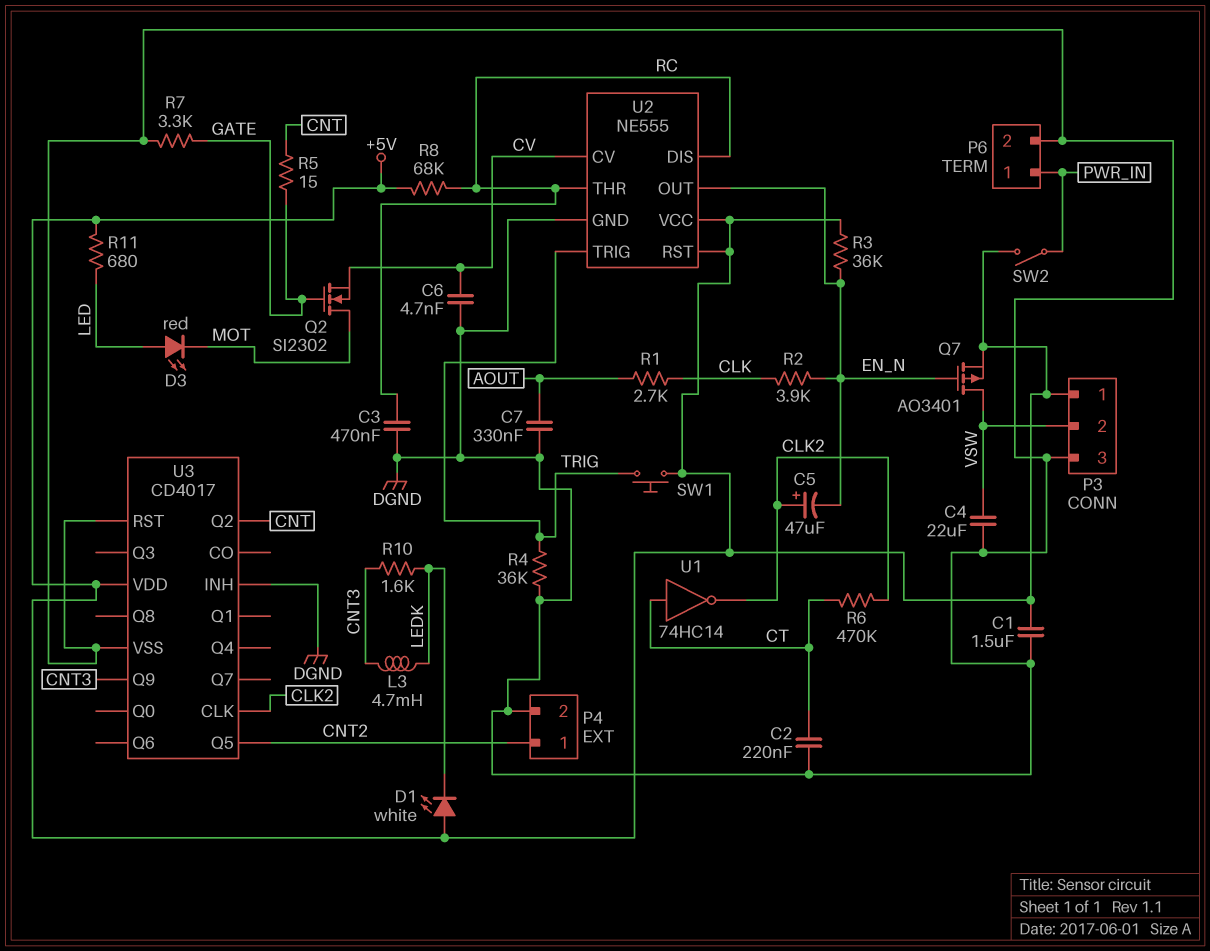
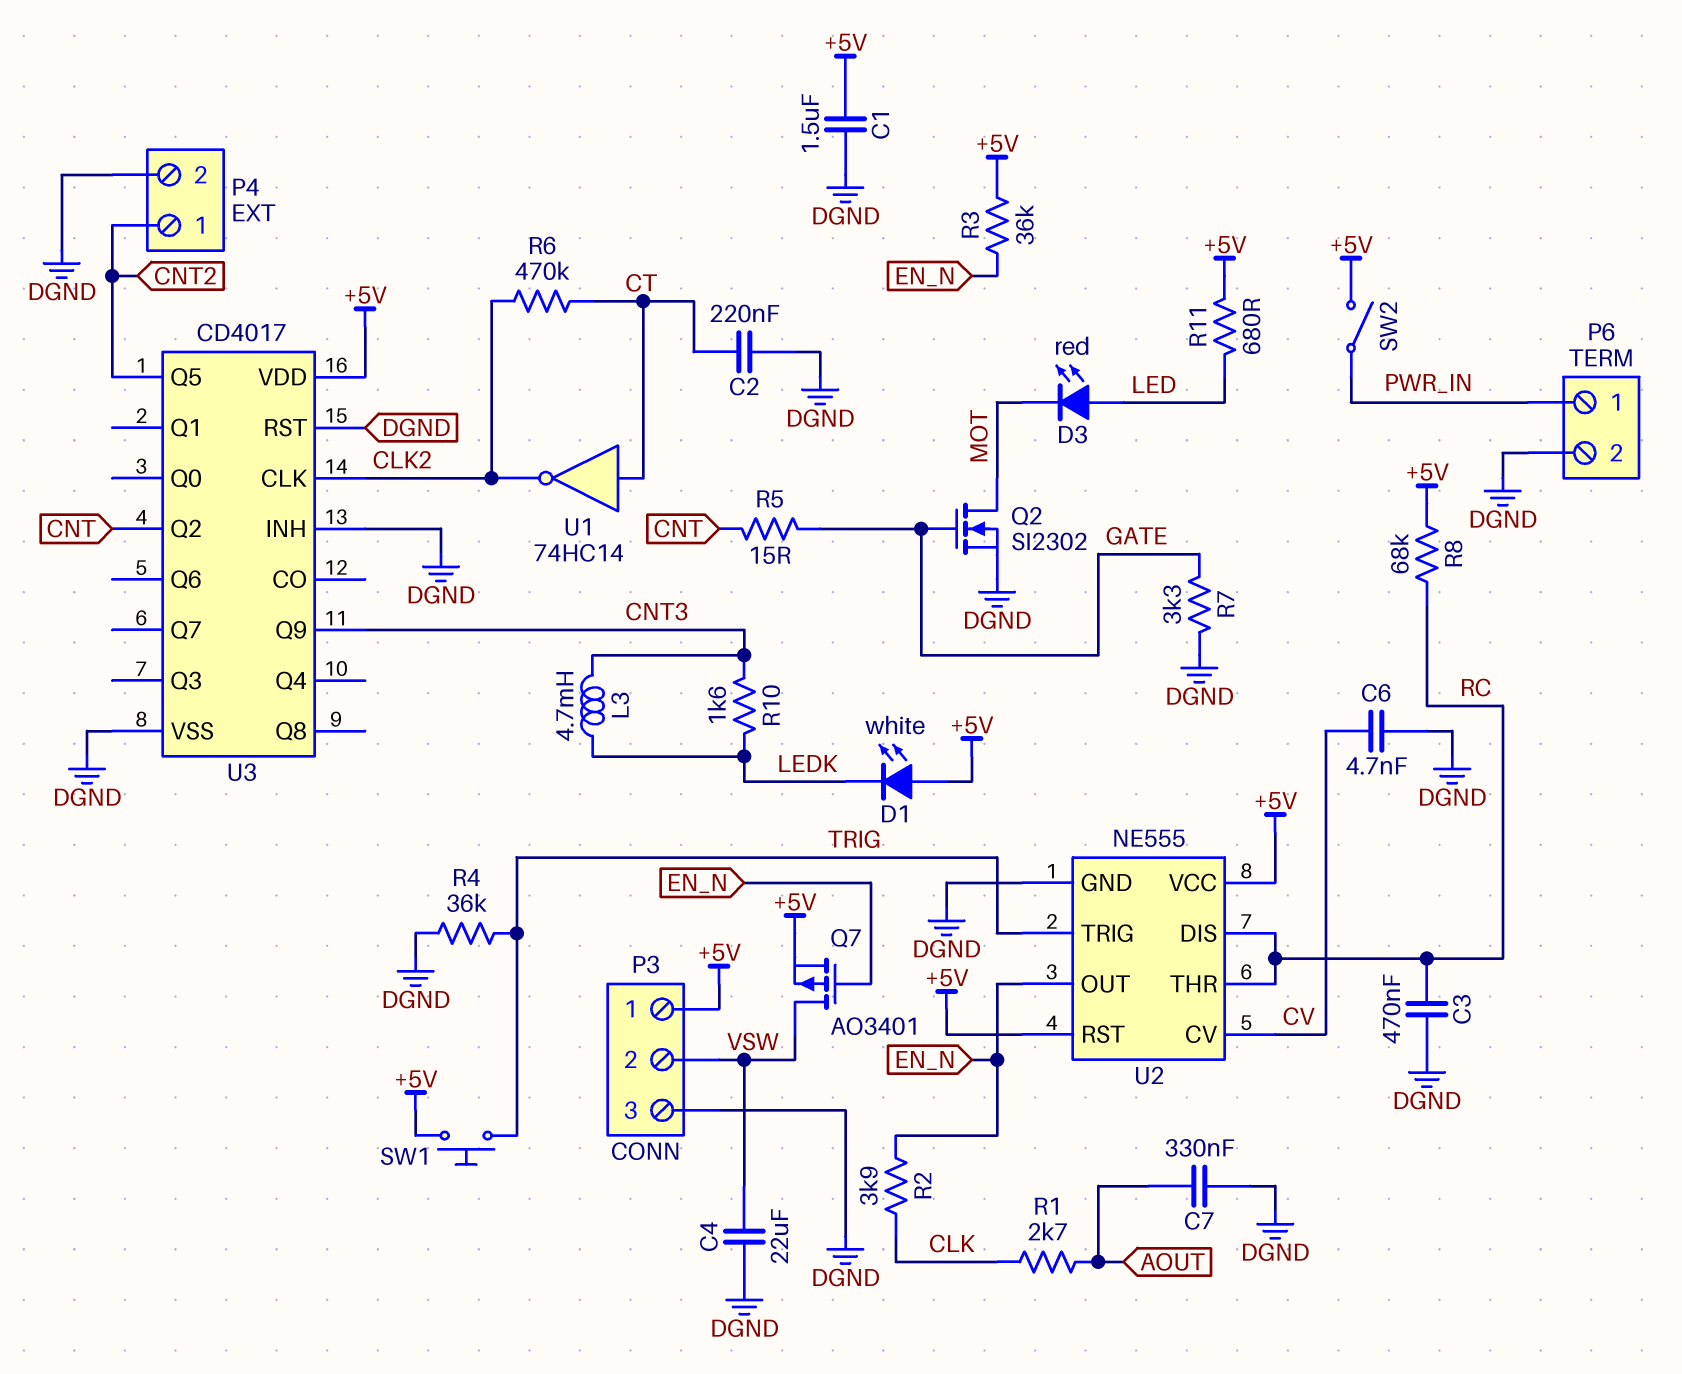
C5: 47uF (plus CLK2, minus EN_N) -> none
Q2: NMOS SI2302 (G GATE, D MOT, S CV) -> NMOS SI2302 (G GATE, D MOT, S DGND)

